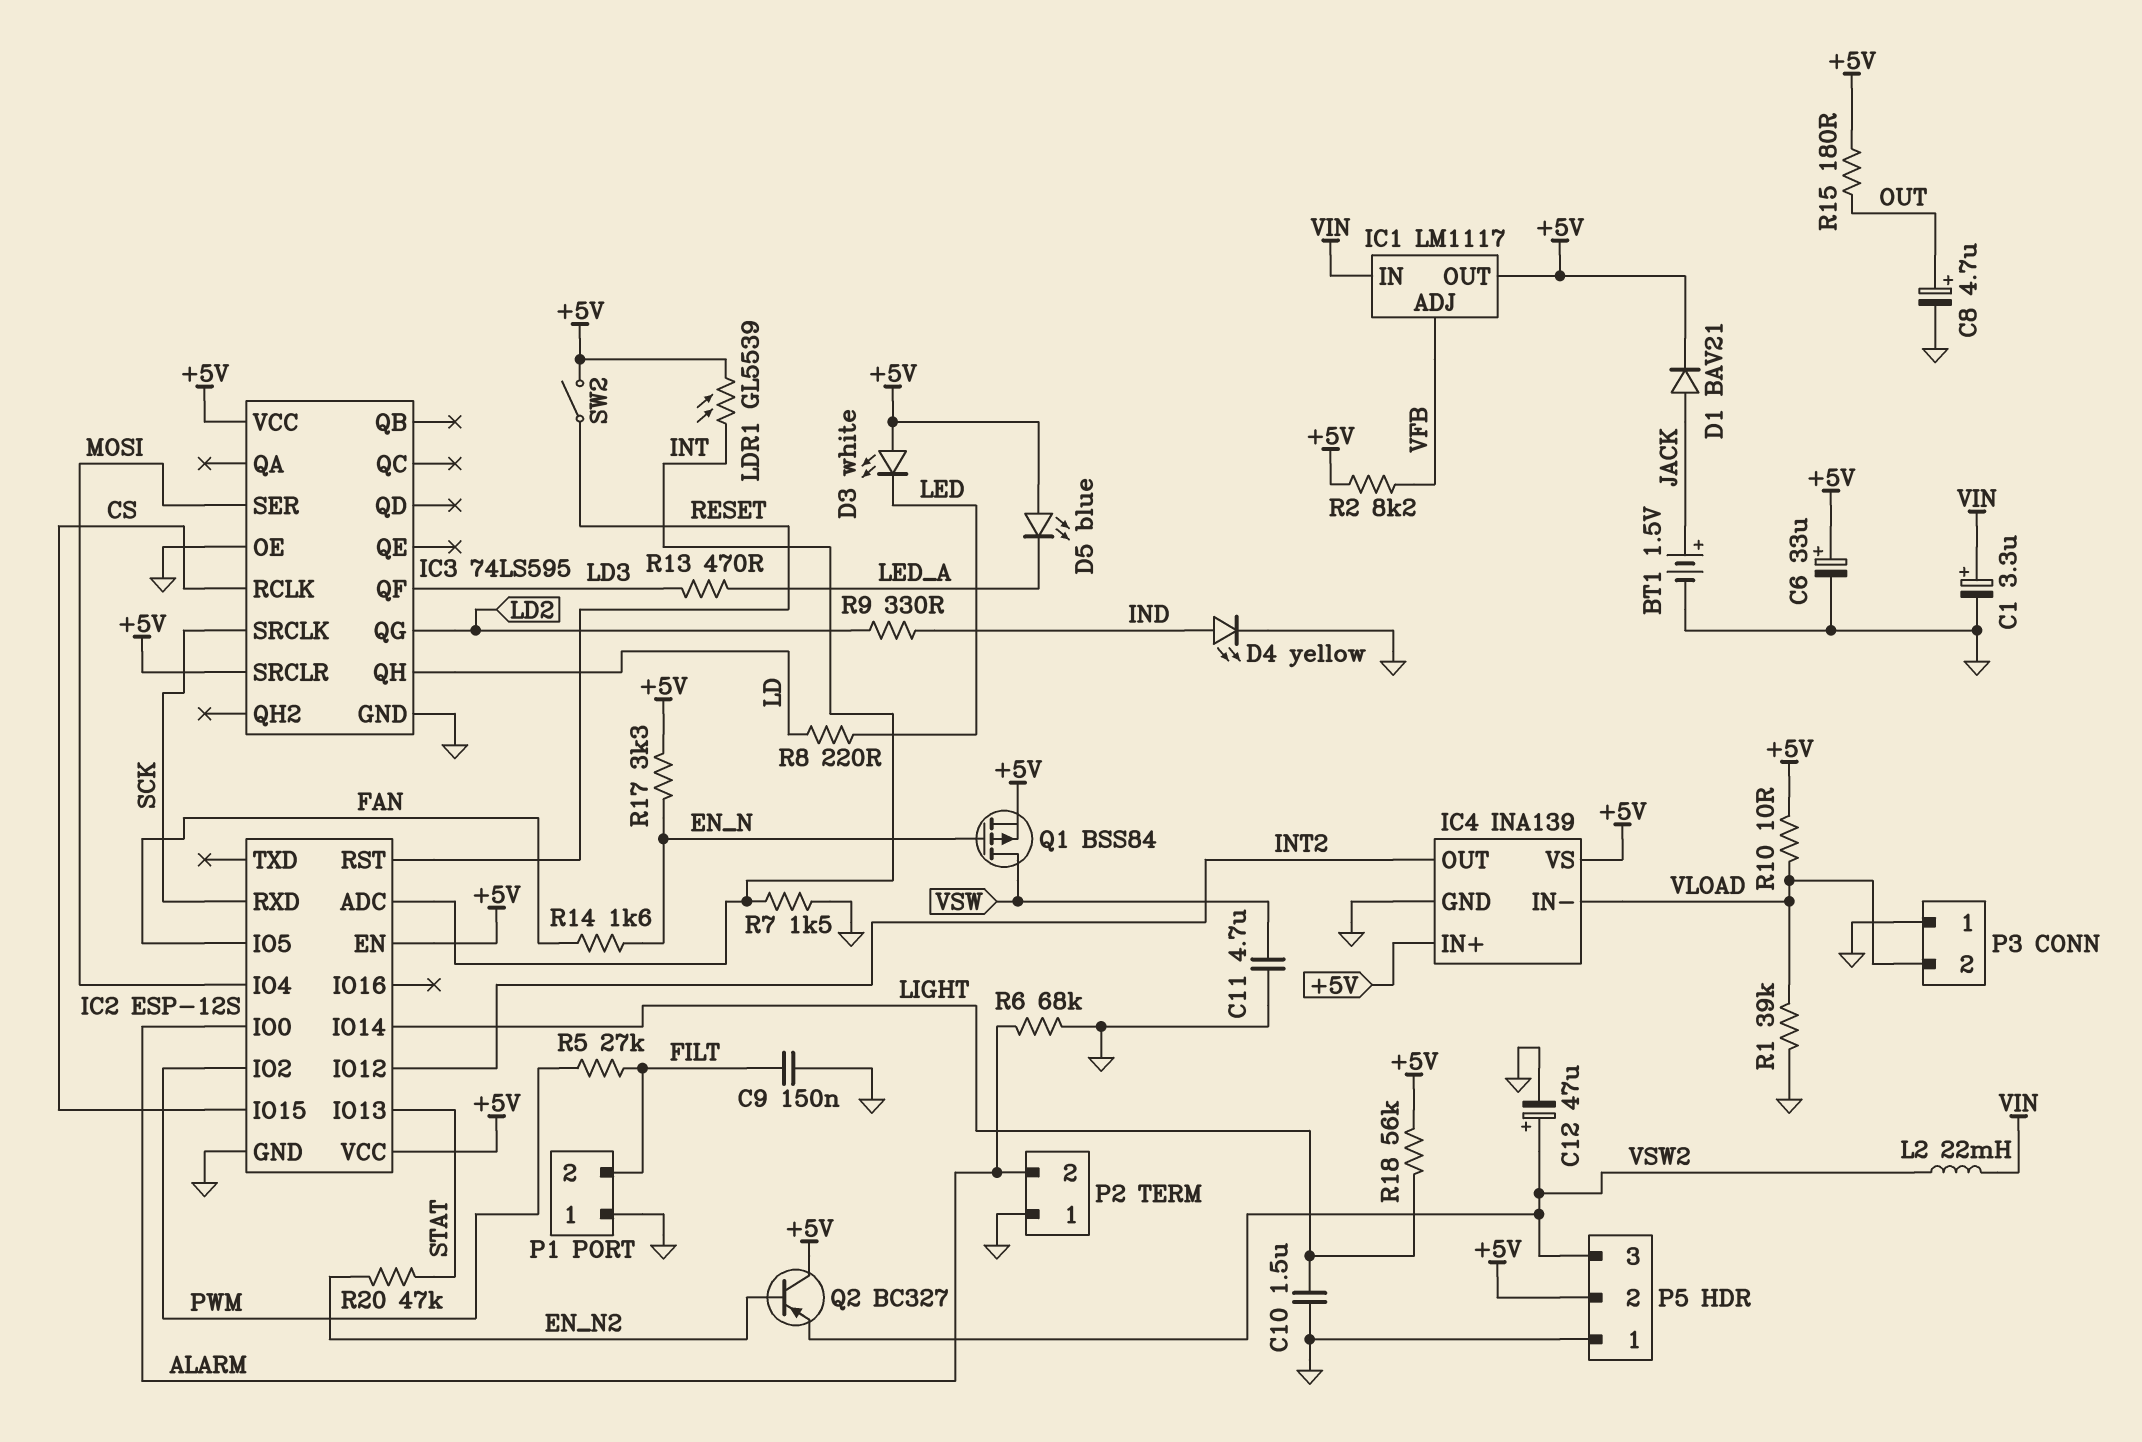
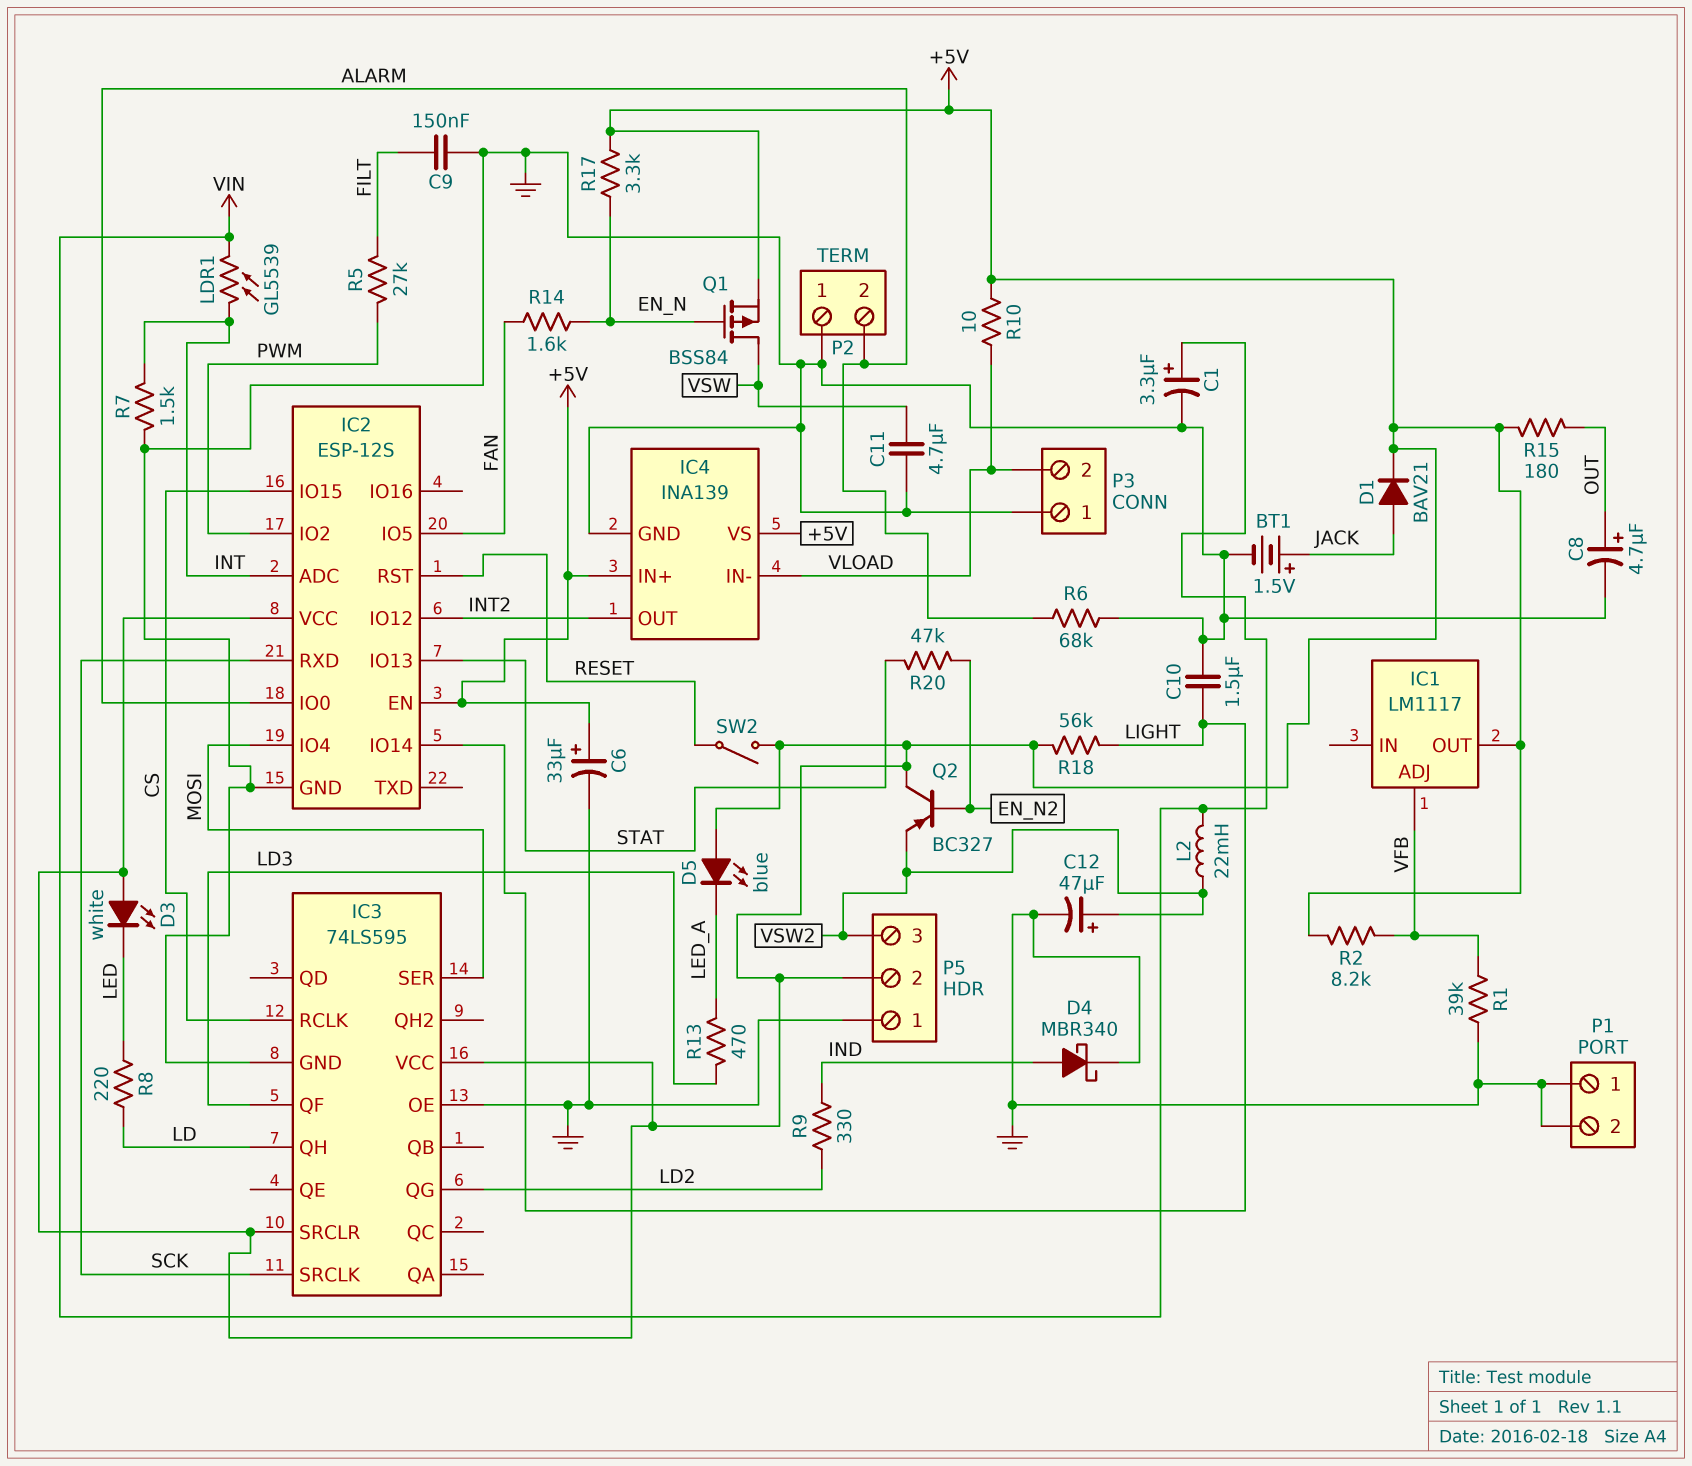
D4: LED yellow (A IND, K GND) -> schottky MBR340 (A IND, K GND)
IC1 pin IN: VIN -> none
LDR1: GL5539 (+5V, INT) -> GL5539 (INT, VIN)
P1 pin 2: FILT -> GND
R1: 39k (GND, VLOAD) -> 39k (GND, VFB)

